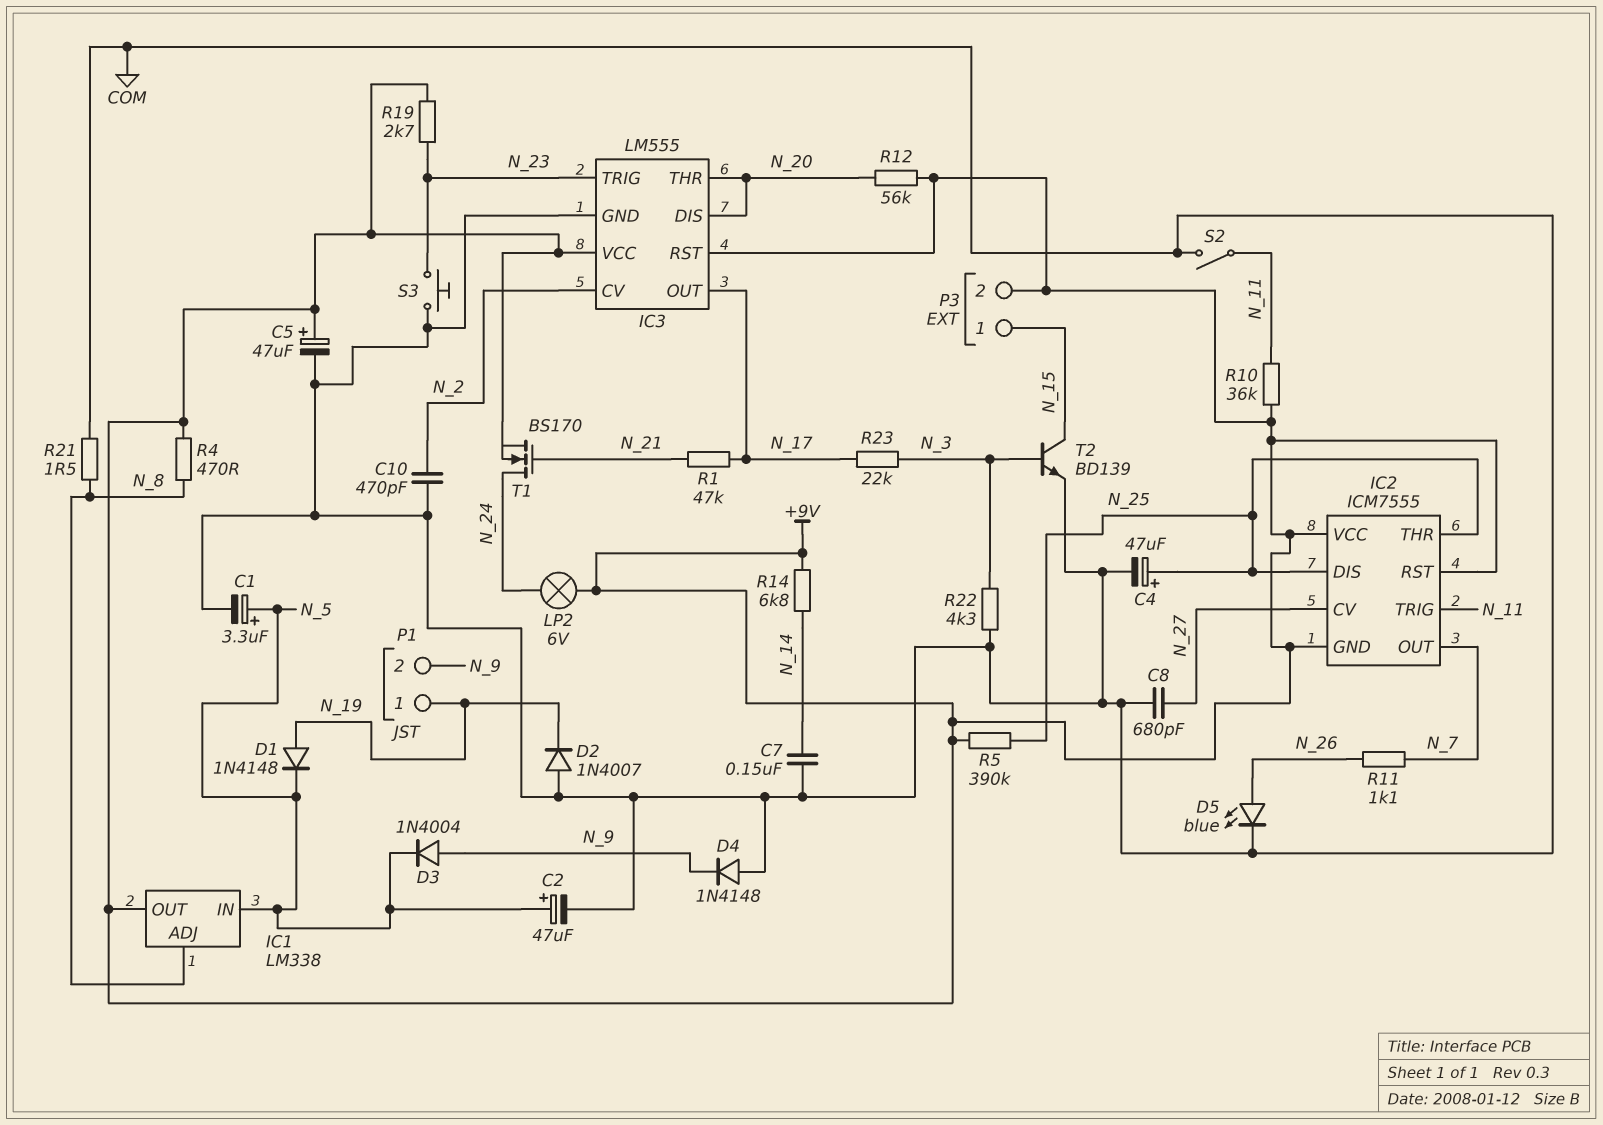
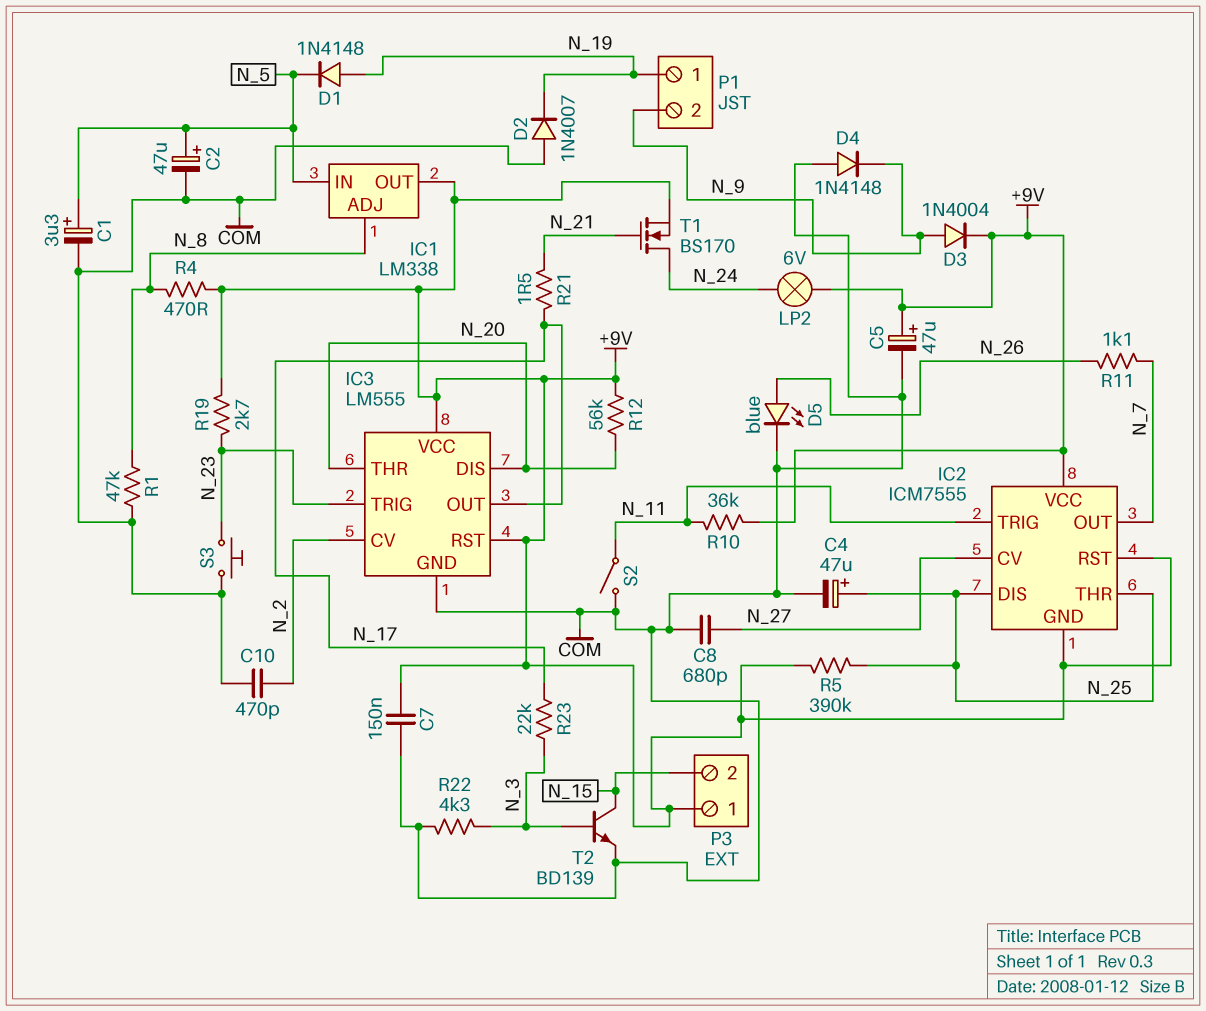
C7: 150nF (COM, N_14) -> 150nF (+9V, COM)
D3: diode 1N4004 (A N_9, K N_5) -> diode 1N4004 (A N_9, K +9V)
P3 pin 1: N_15 -> +9V
P3 pin 2: +9V -> N_15
R1: 47k (N_17, N_21) -> 47k (COM, N_8)
R14: 6.8k (+9V, N_14) -> none
R21: 1.5 (COM, N_8) -> 1.5 (N_17, N_21)

